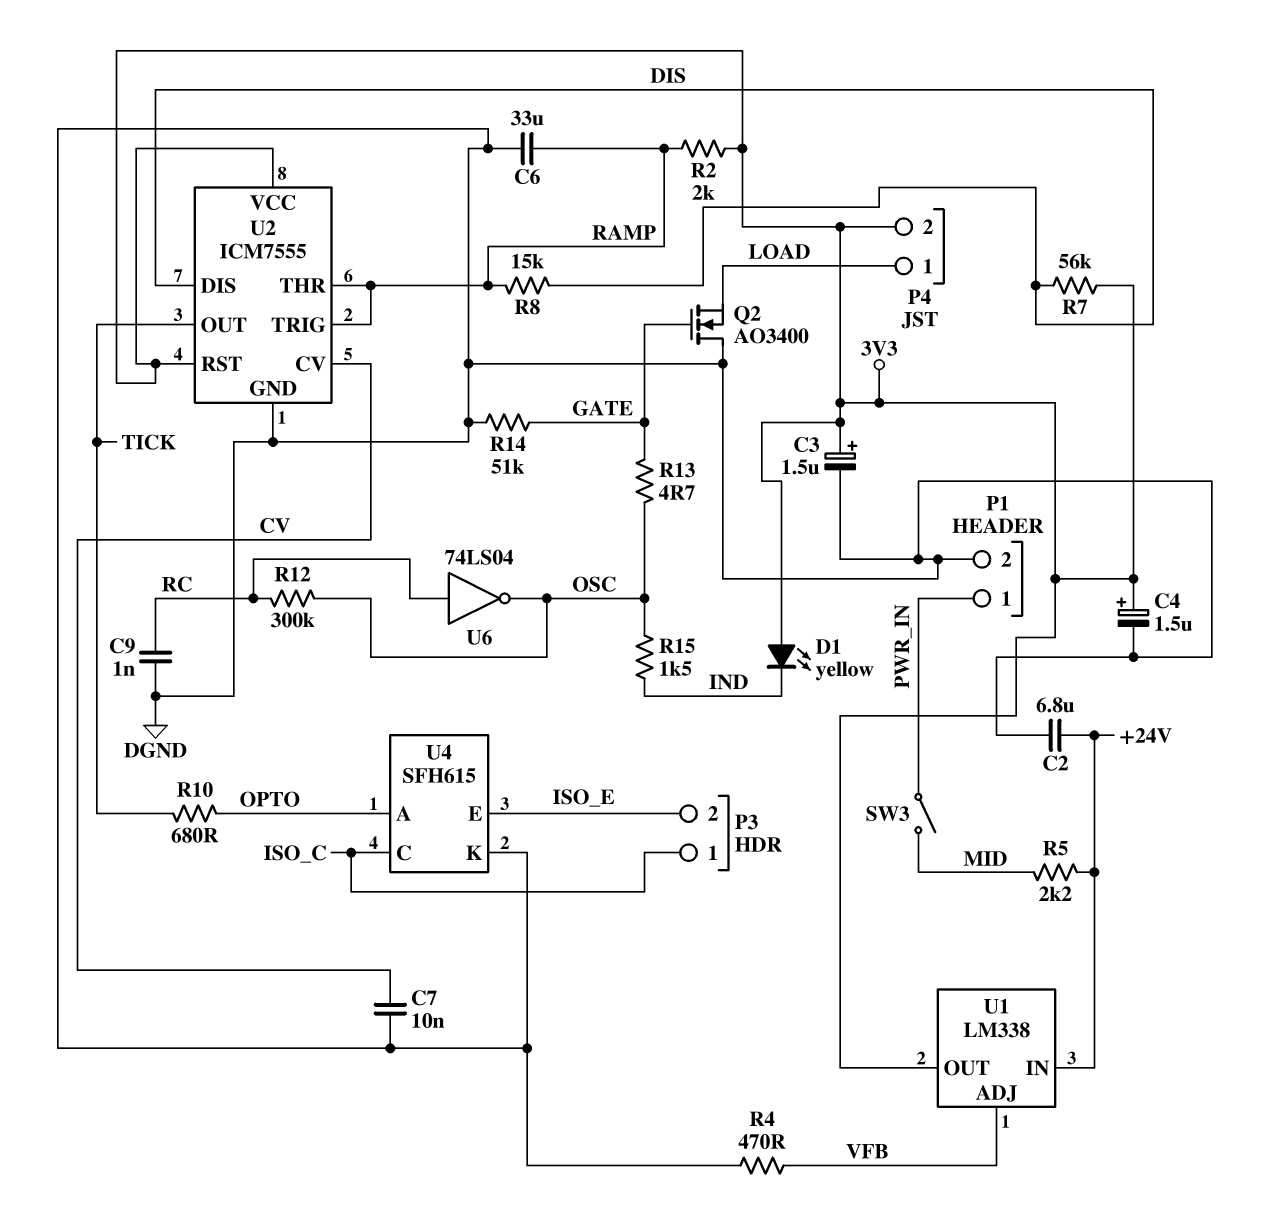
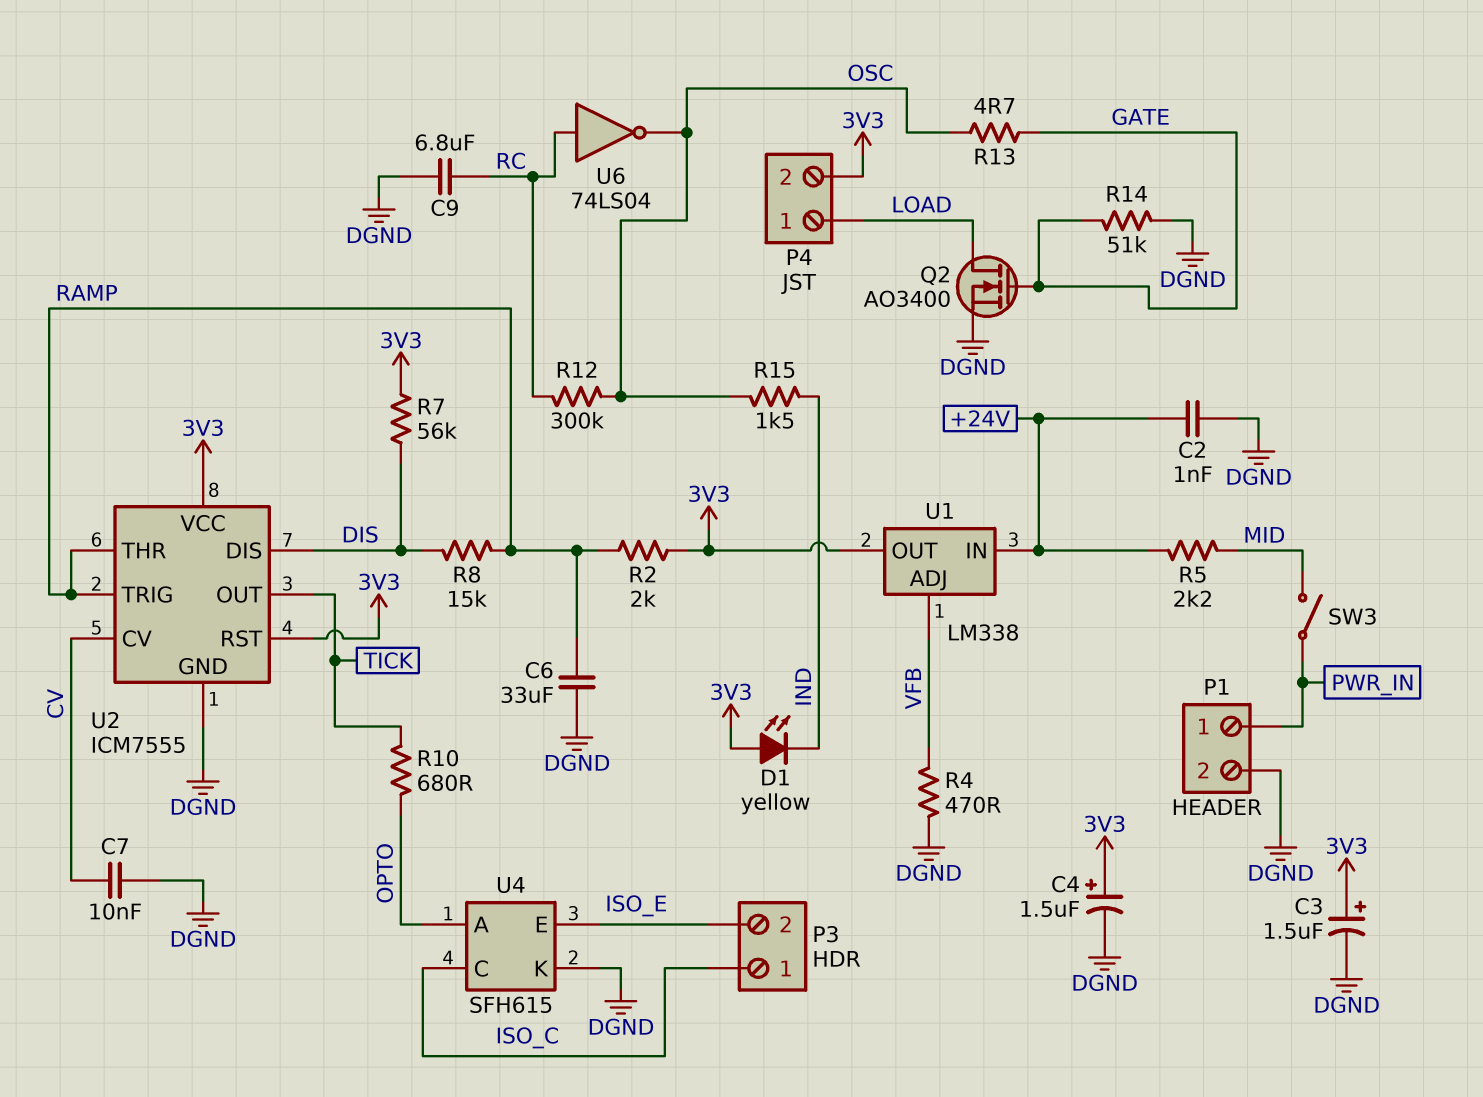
C2: 6.8uF (+24V, DGND) -> 1nF (+24V, DGND)
C9: 1nF (DGND, RC) -> 6.8uF (DGND, RC)
Q2: NMOS AO3400 (G GATE, D DGND, S LOAD) -> NMOS AO3400 (G GATE, D LOAD, S DGND)

